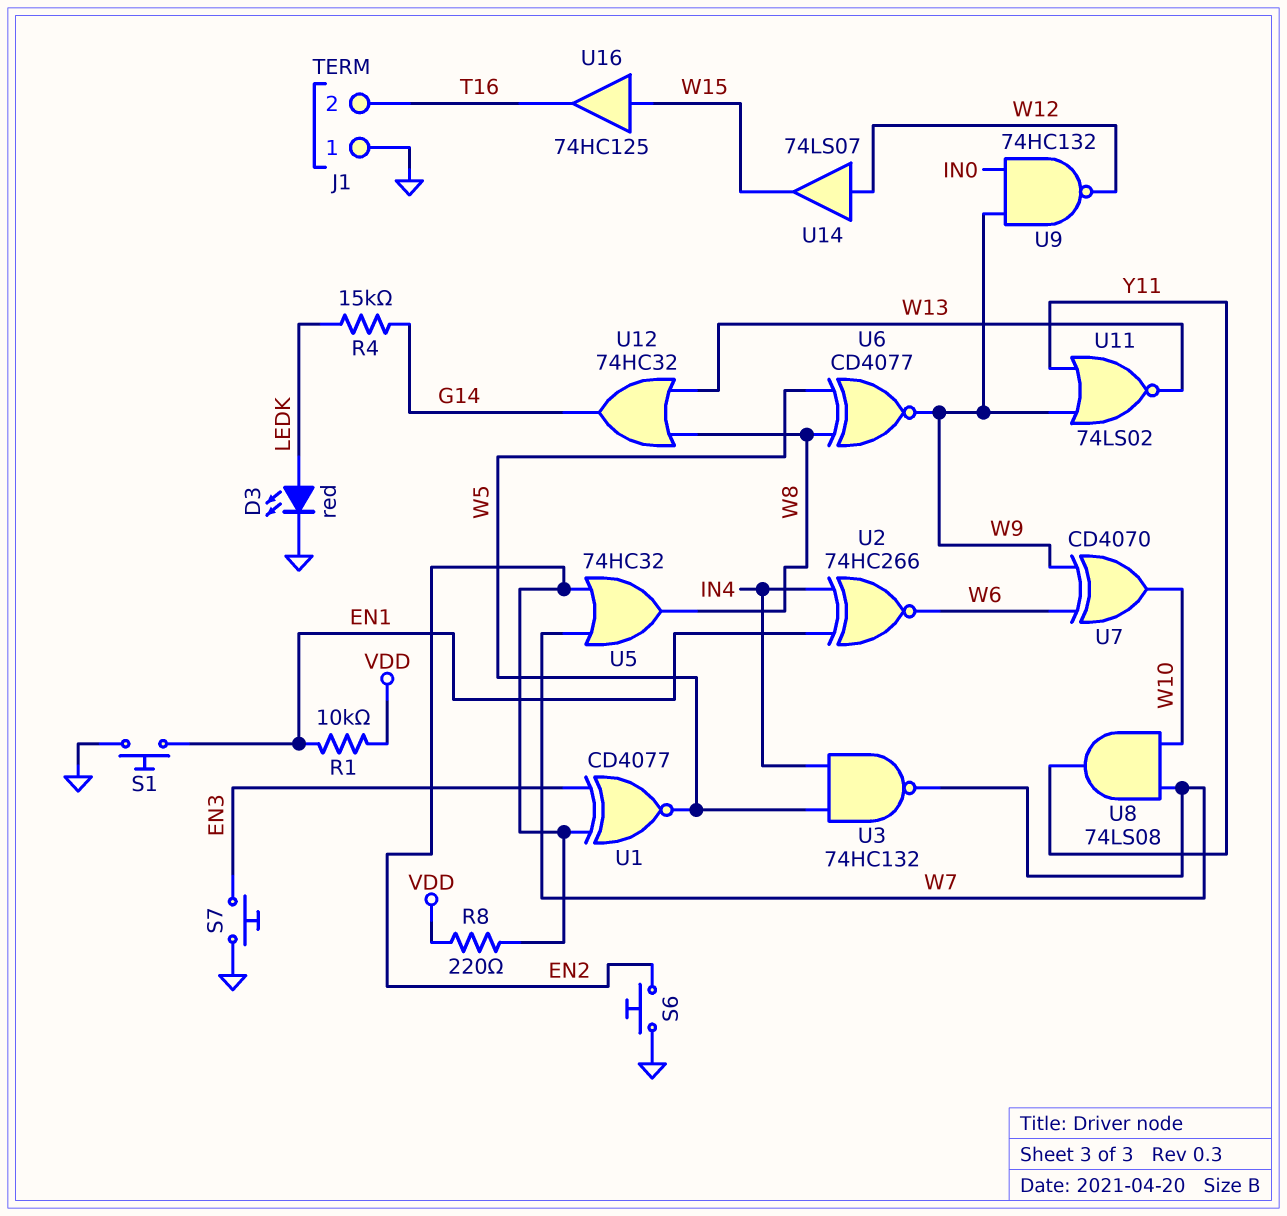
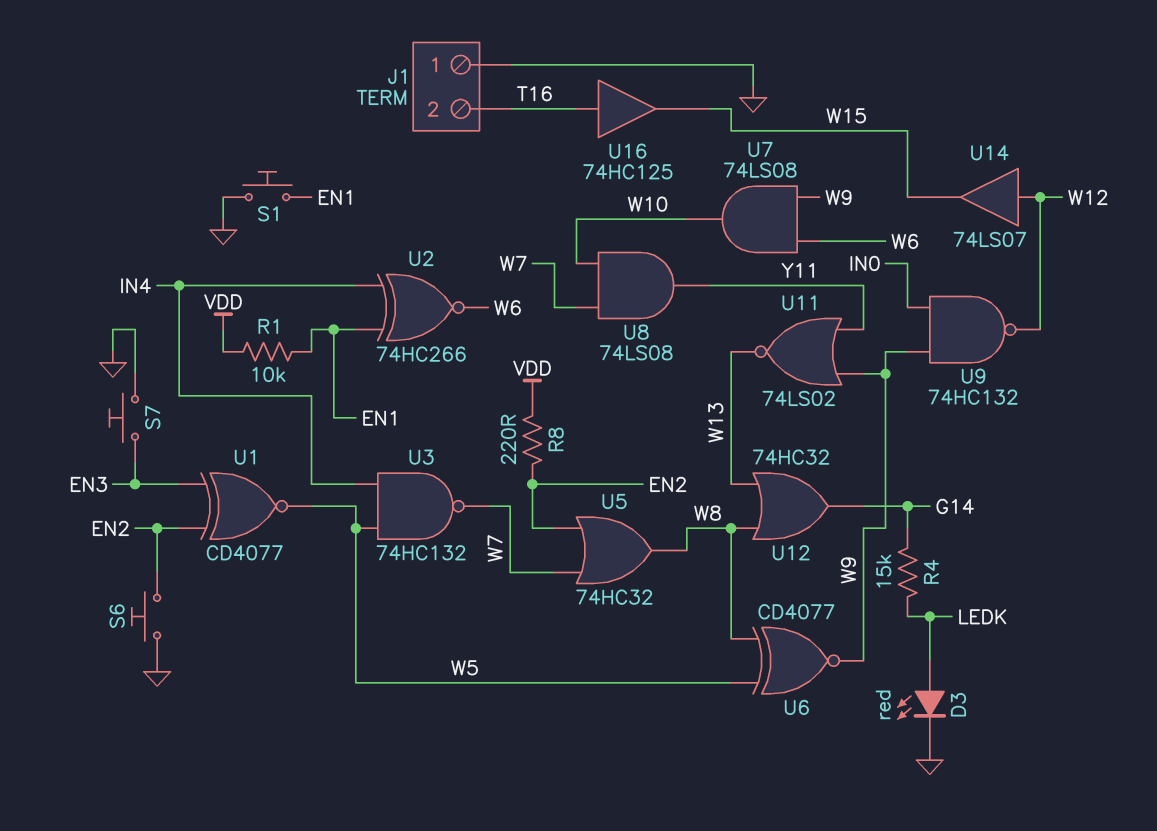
U7: XOR CD4070 (in W6, in W9, out W10) -> AND 74LS08 (in W6, in W9, out W10)
U16: buffer 74HC125 (in W15, out T16) -> buffer 74HC125 (in T16, out W15)

